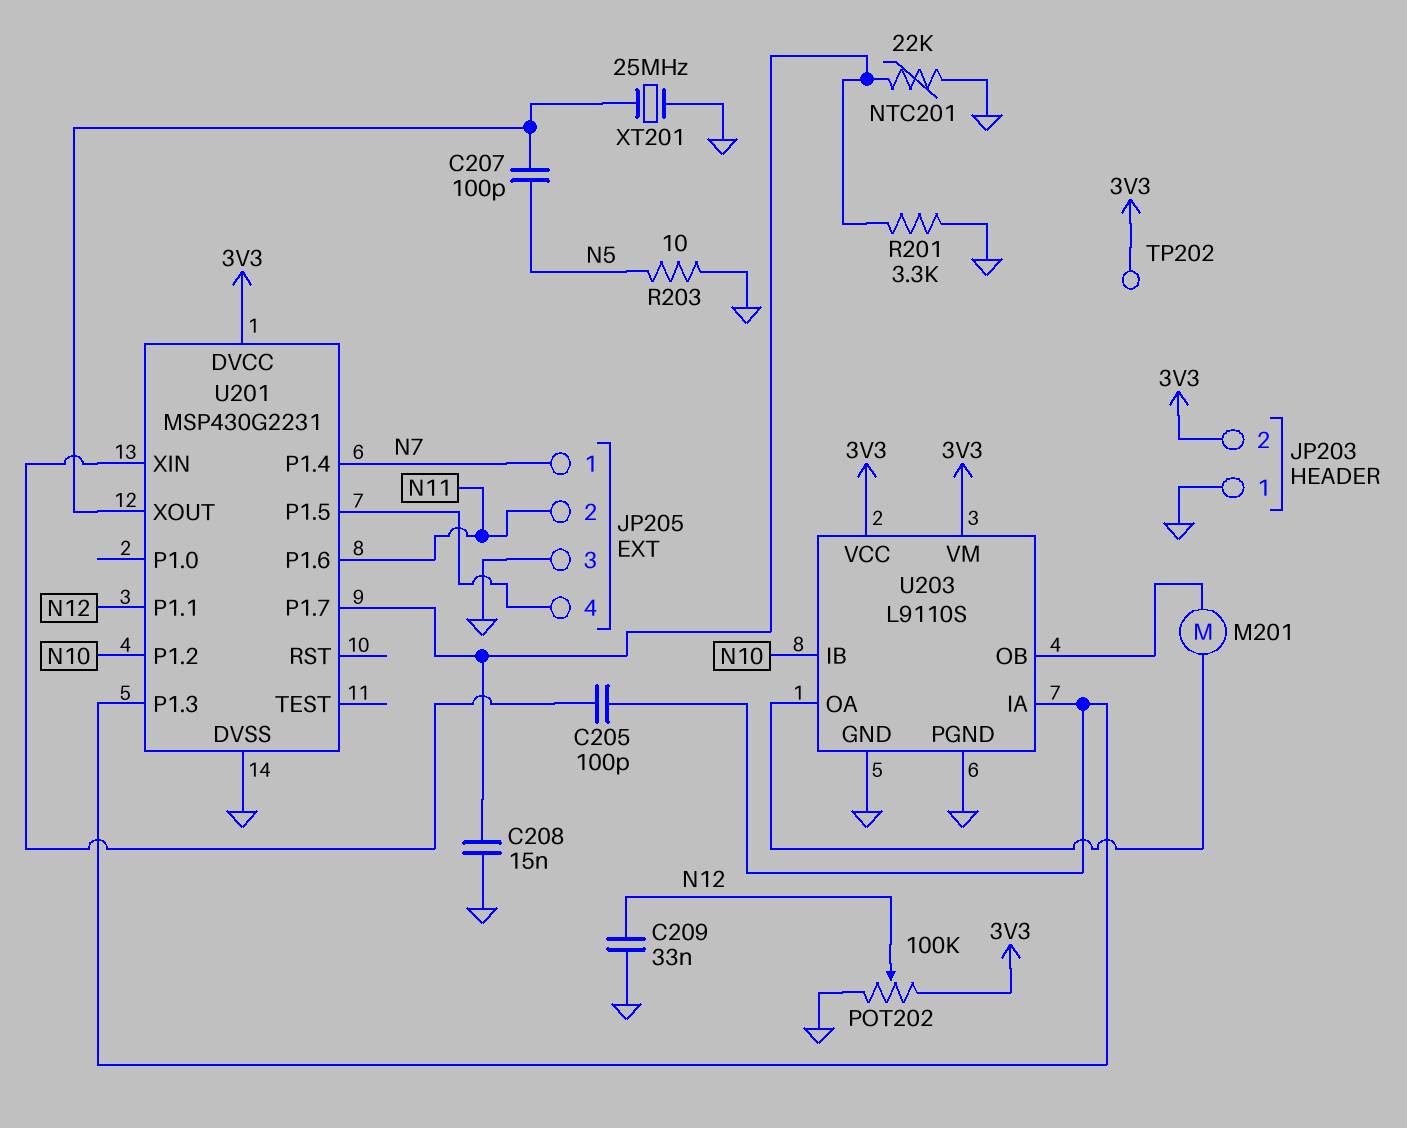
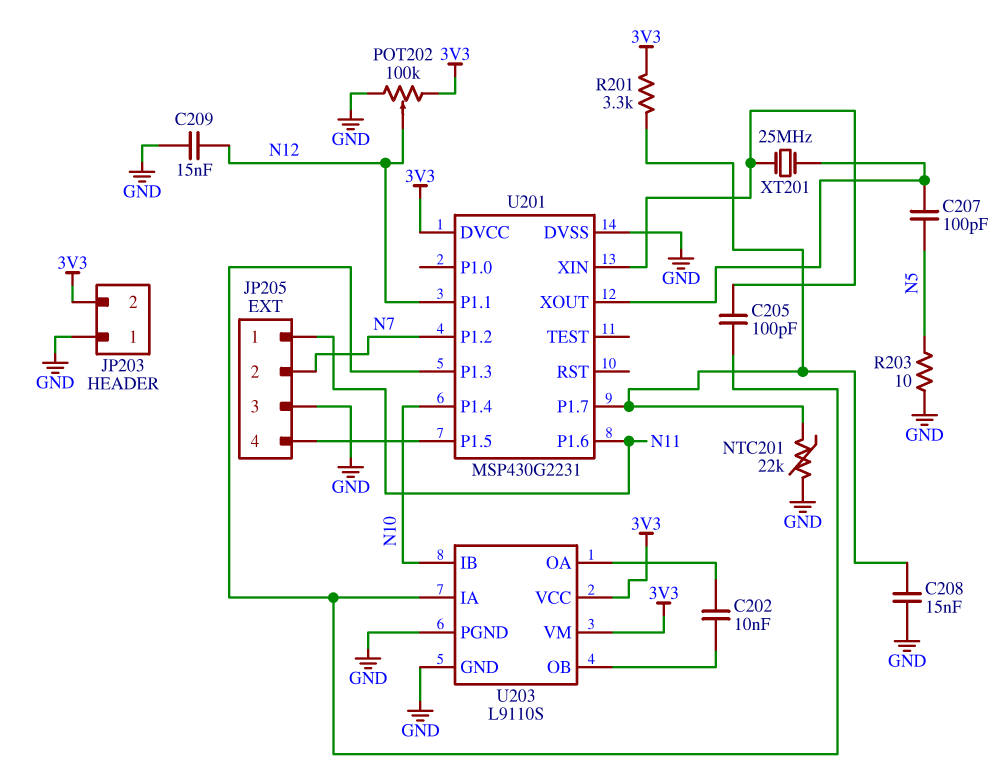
C202: none -> 10nF (U203/OA, U203/OB)
C209: 33nF (GND, N12) -> 15nF (GND, N12)
JP205 pin 1: N7 -> N11
JP205 pin 2: N11 -> N7
M201: motor (U203/OA, U203/OB) -> none
R201: 3.3k (GND, U201/P1.7) -> 3.3k (3V3, U201/P1.7)
TP202: test point (3V3) -> none
U201 pin P1.2: N10 -> N7
U201 pin P1.4: N7 -> N10
XT201: 25MHz (GND, U201/XOUT) -> 25MHz (U201/XIN, U201/XOUT)

